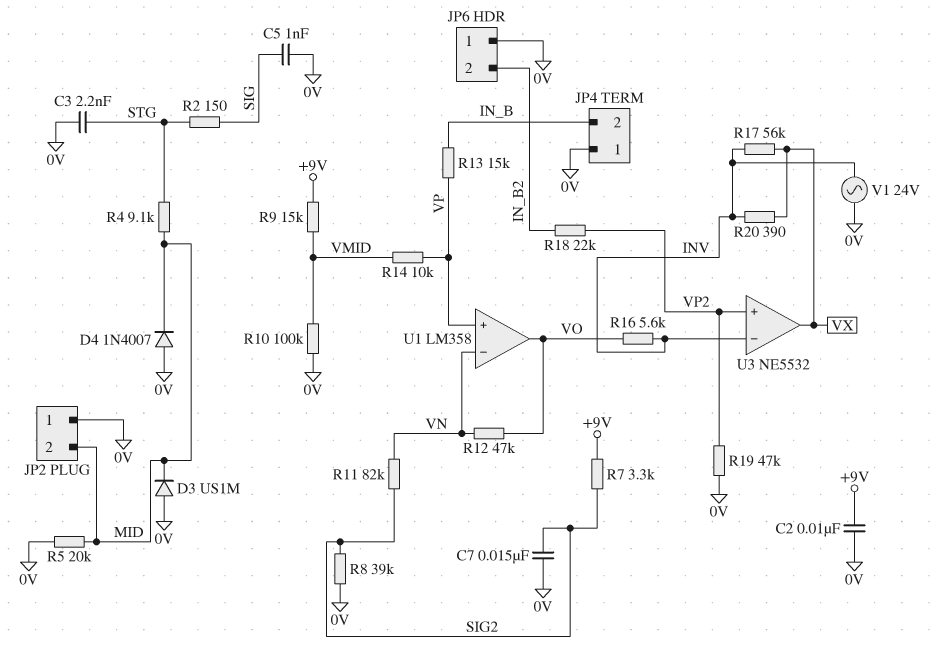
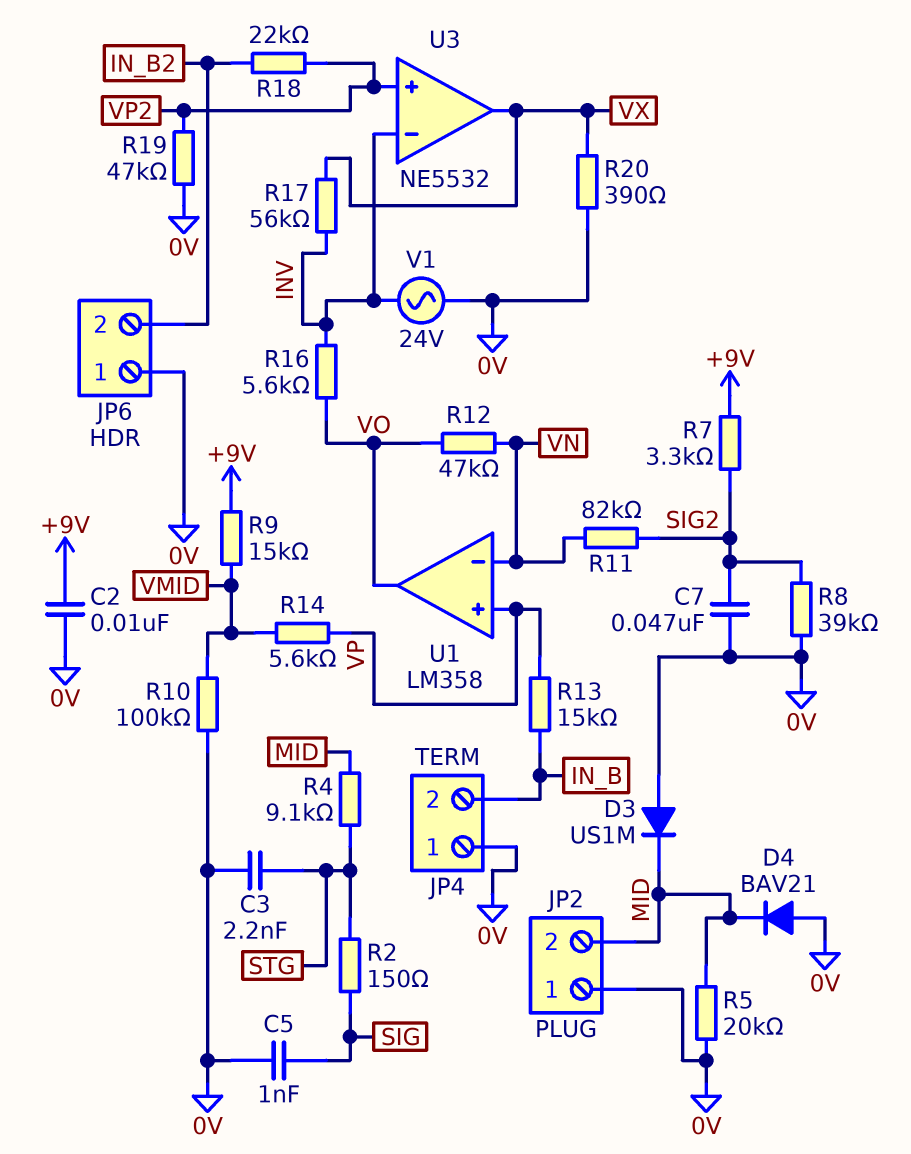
C7: 15nF (0V, SIG2) -> 47nF (0V, SIG2)
D4: diode 1N4007 (A 0V, K MID) -> diode BAV21 (A 0V, K MID)
R14: 10k (VMID, VP) -> 5.6k (VMID, VP)
R20: 390 (INV, VX) -> 390 (0V, VX)

